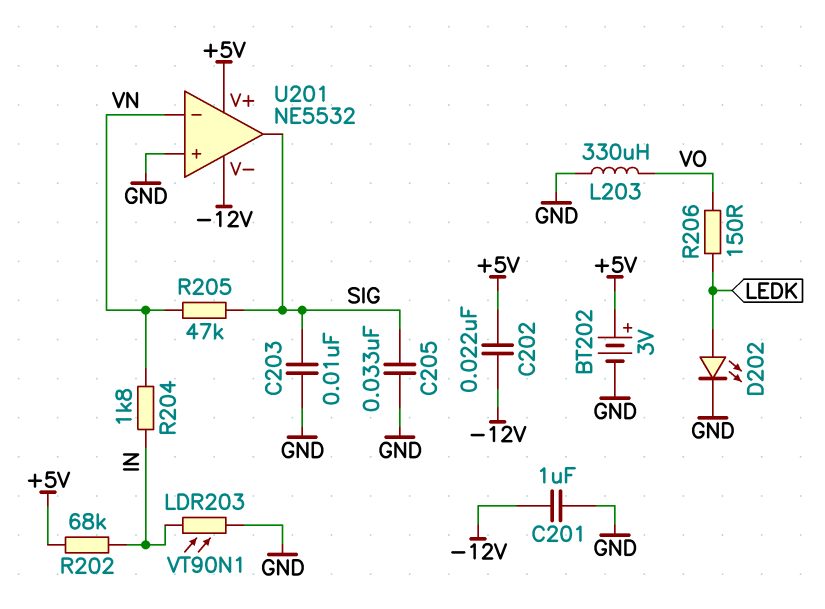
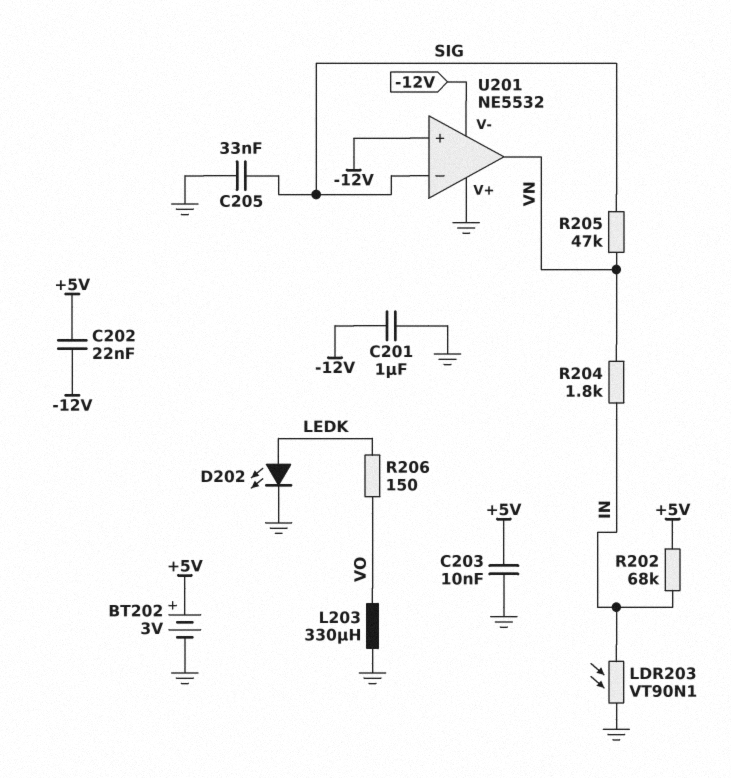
C203: 10nF (GND, SIG) -> 10nF (+5V, GND)
U201 pin V+: +5V -> GND
U201 pin in+: GND -> -12V
U201 pin in-: VN -> SIG
U201 pin out: SIG -> VN

